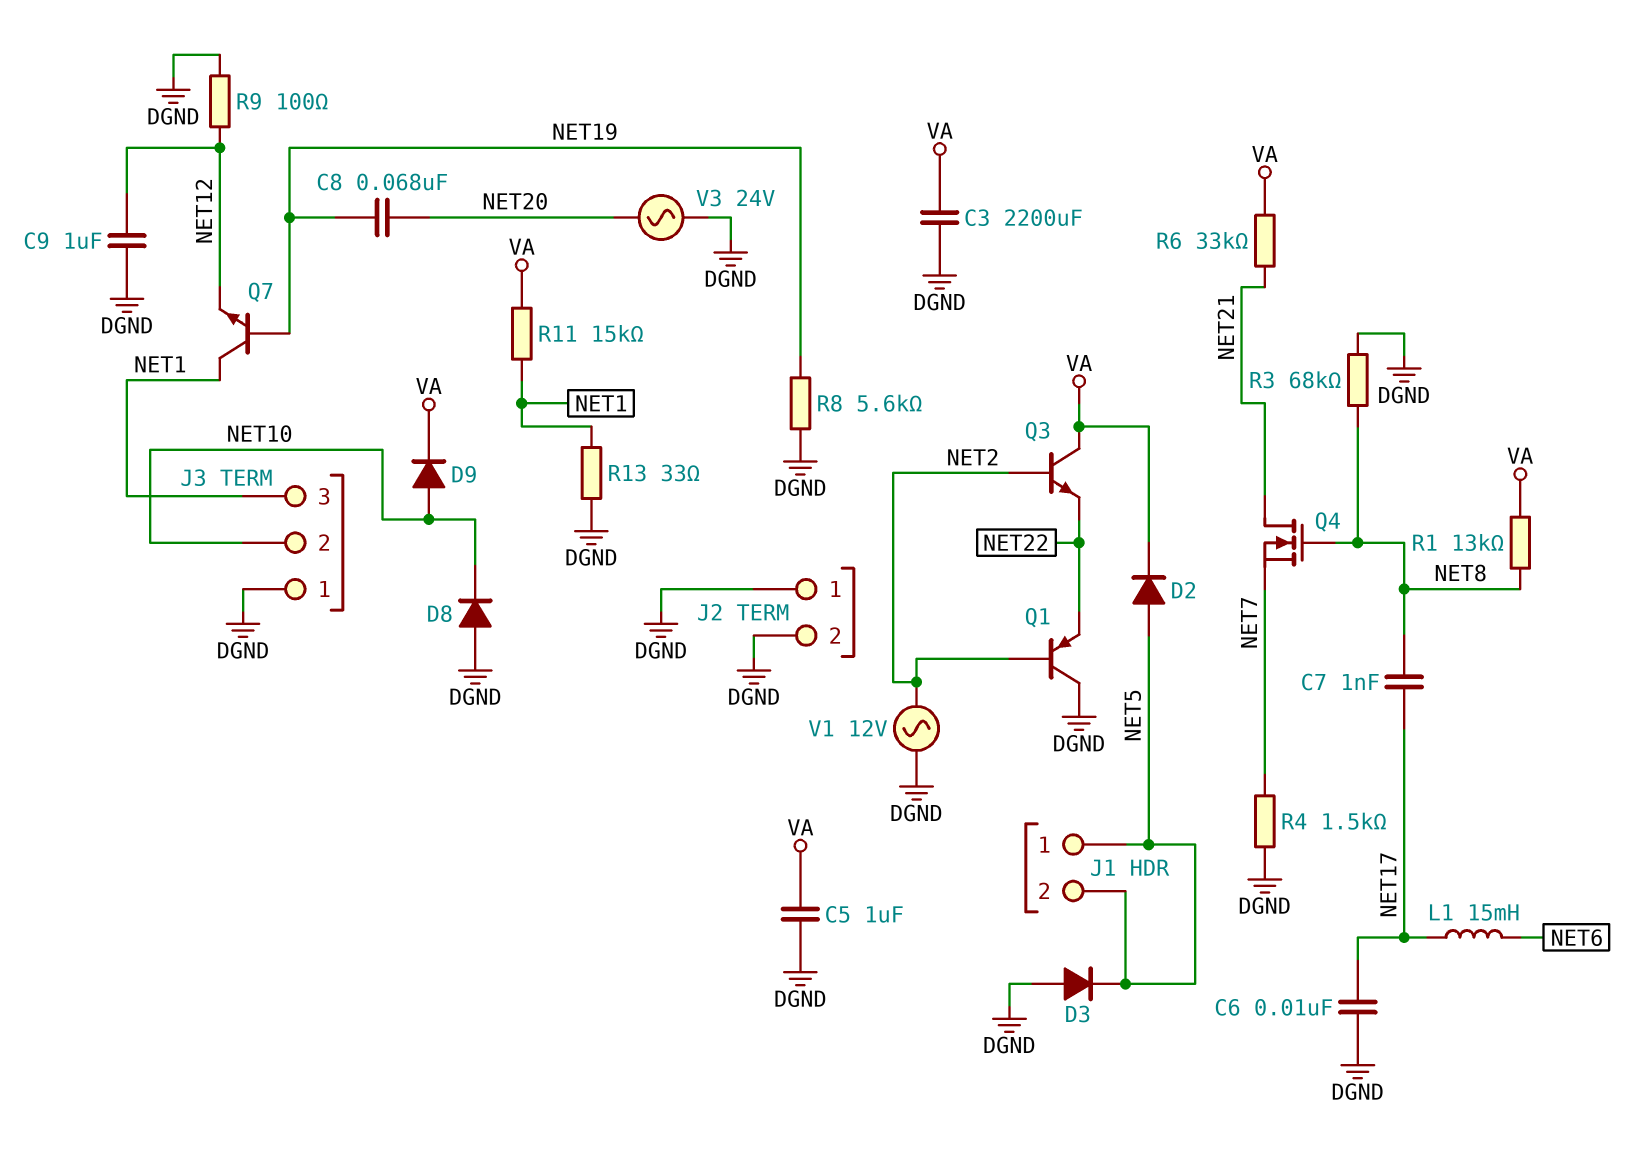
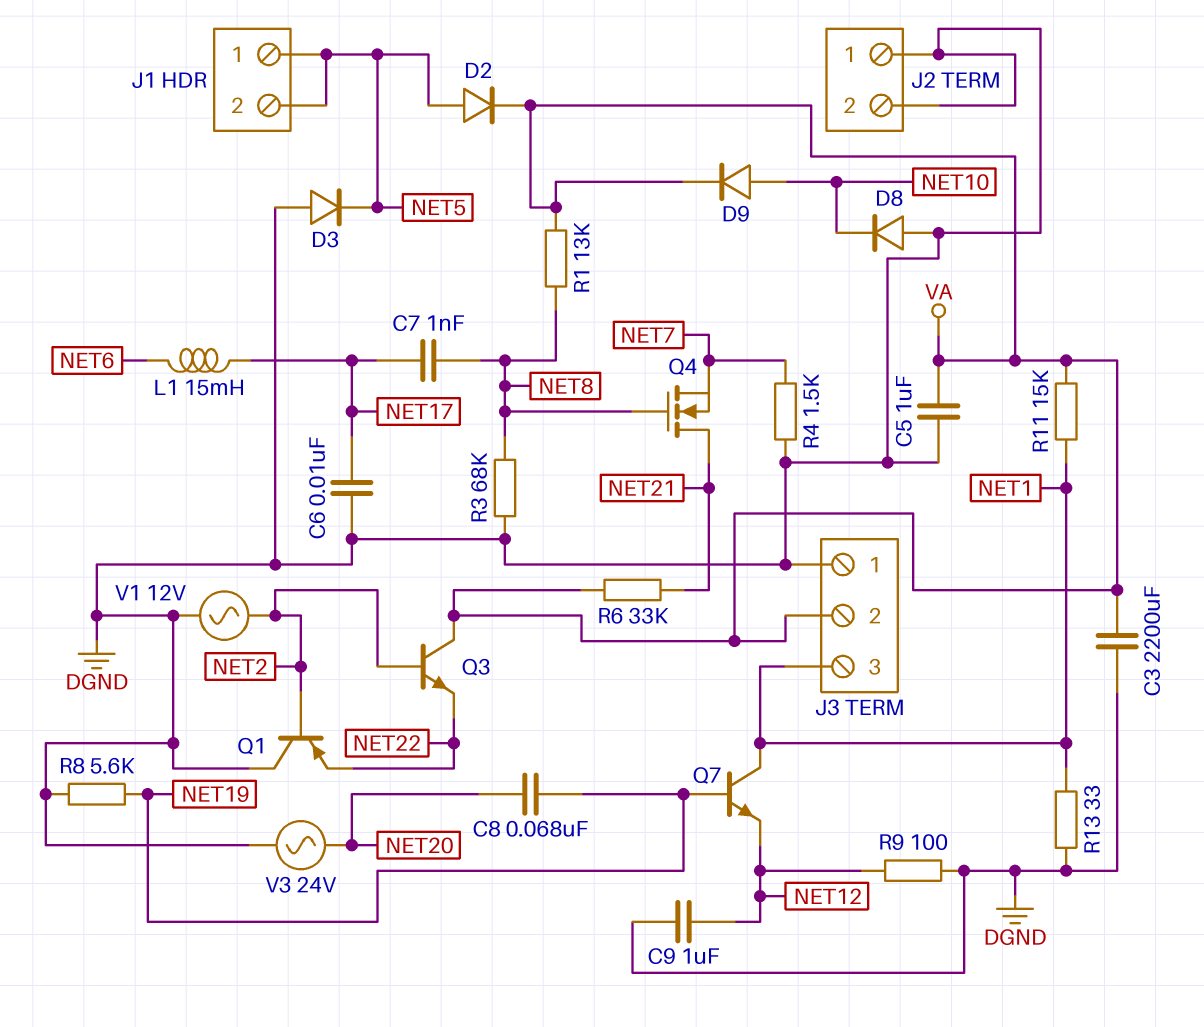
J3 pin 2: NET10 -> VA

